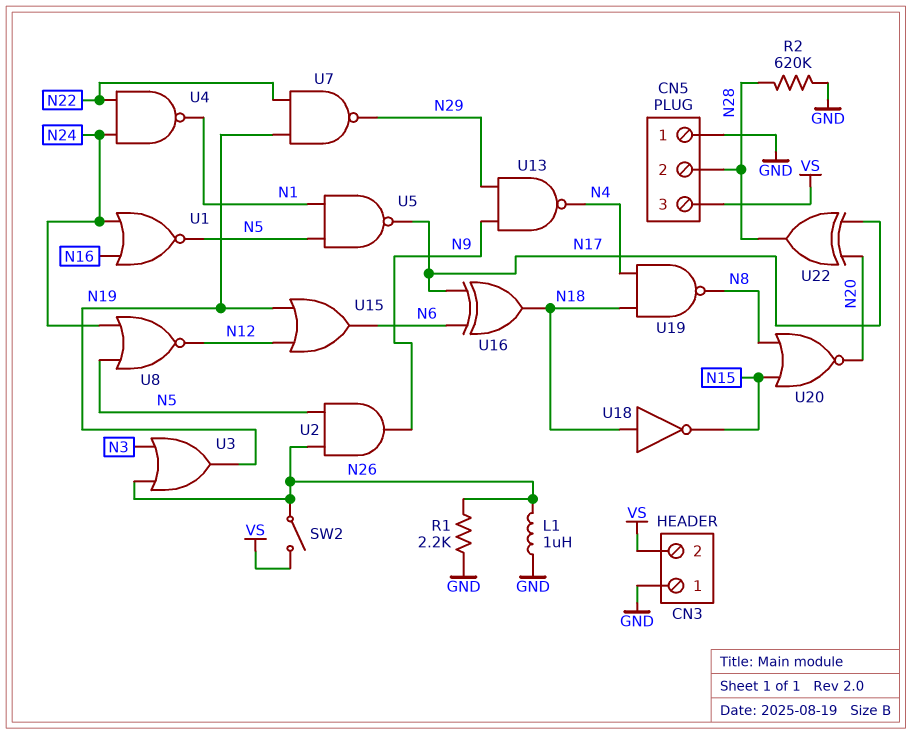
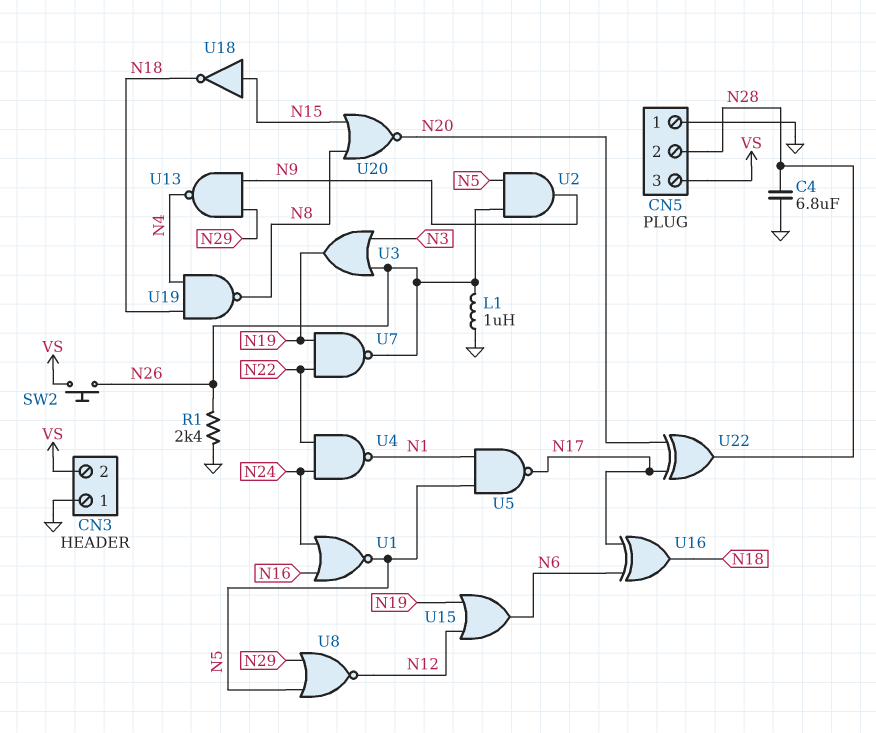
C4: none -> 6.8uF (GND, N28)
R1: 2.2k (GND, N26) -> 2.4k (GND, N26)
R2: 620k (GND, N28) -> none
SW2: switch (N26, VS) -> button (N26, VS)
U7: NAND (in N19, in N22, out N29) -> NAND (in N19, in N22, out N26)
U8: NOR (in N5, in N24, out N12) -> NOR (in N5, in N29, out N12)
U18: NOT (in N18, out N15) -> NOT (in N15, out N18)

